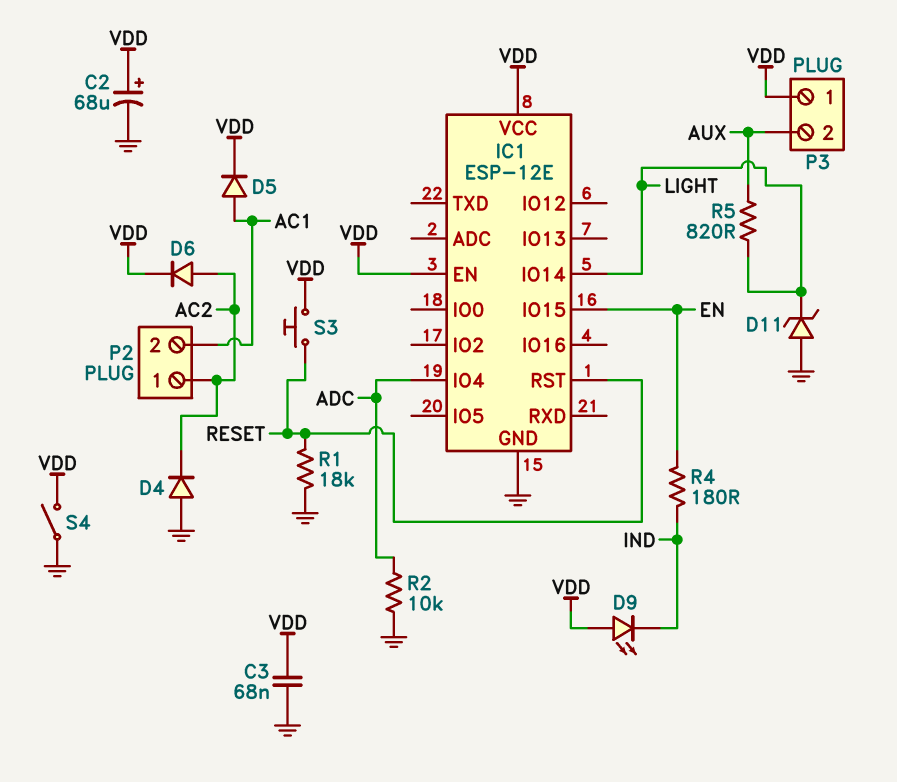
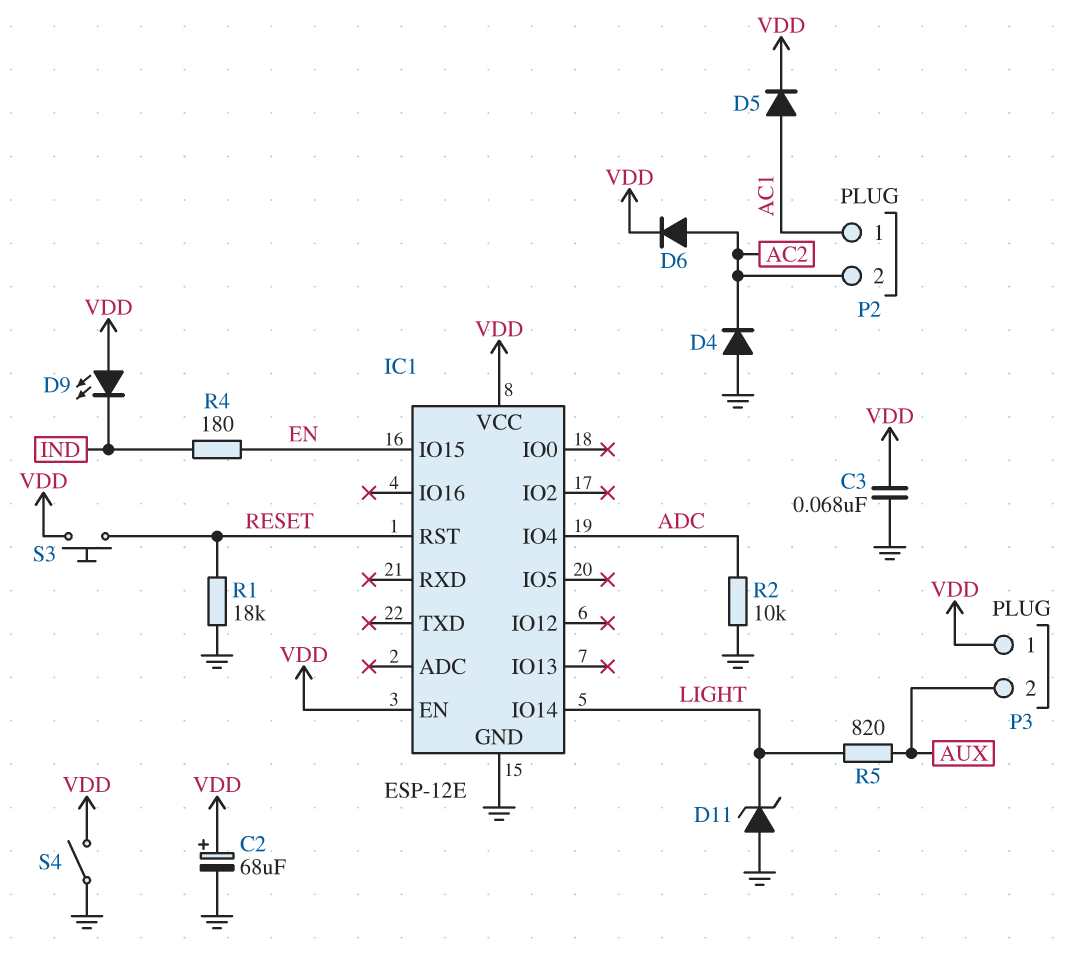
P2 pin 1: AC2 -> AC1
P2 pin 2: AC1 -> AC2

